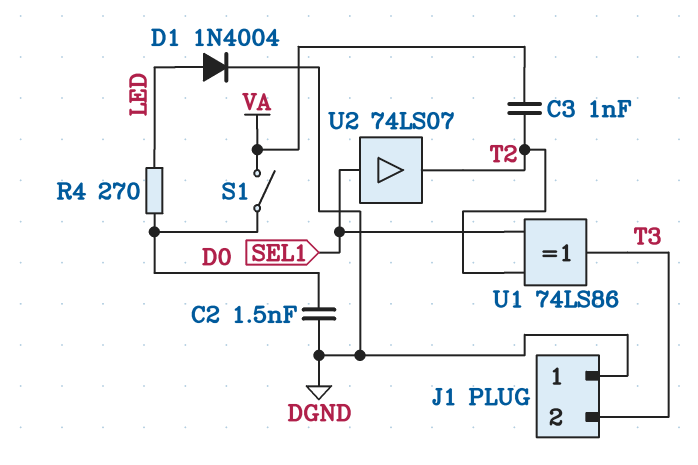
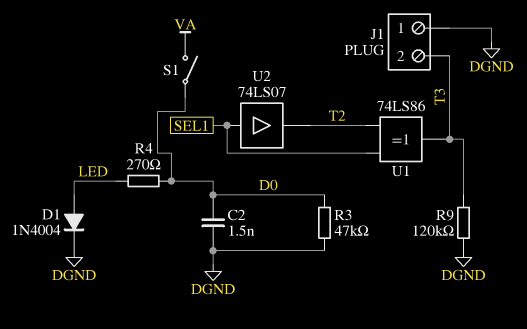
C3: 1nF (T2, VA) -> none
R3: none -> 47k (D0, DGND)
R9: none -> 120k (DGND, T3)

